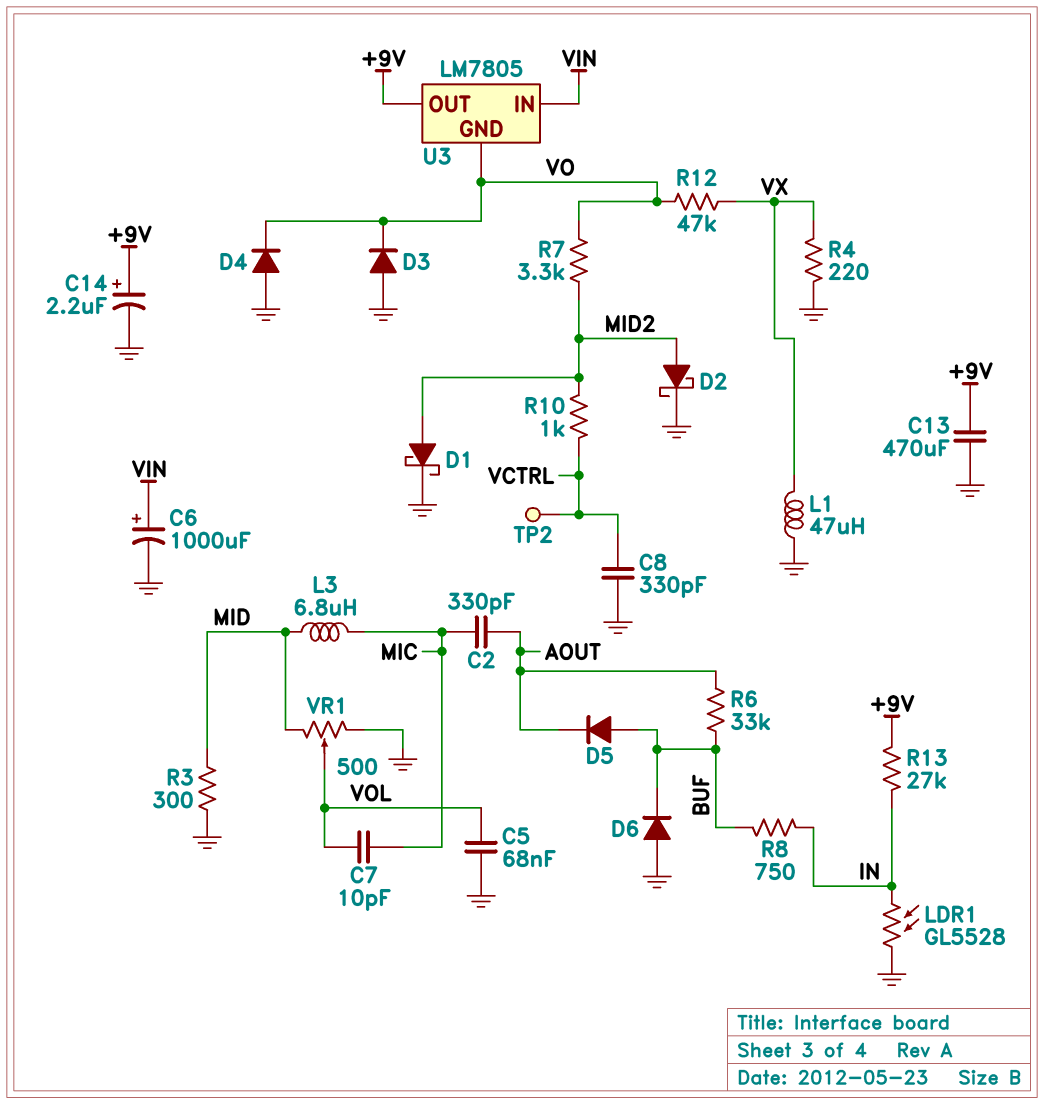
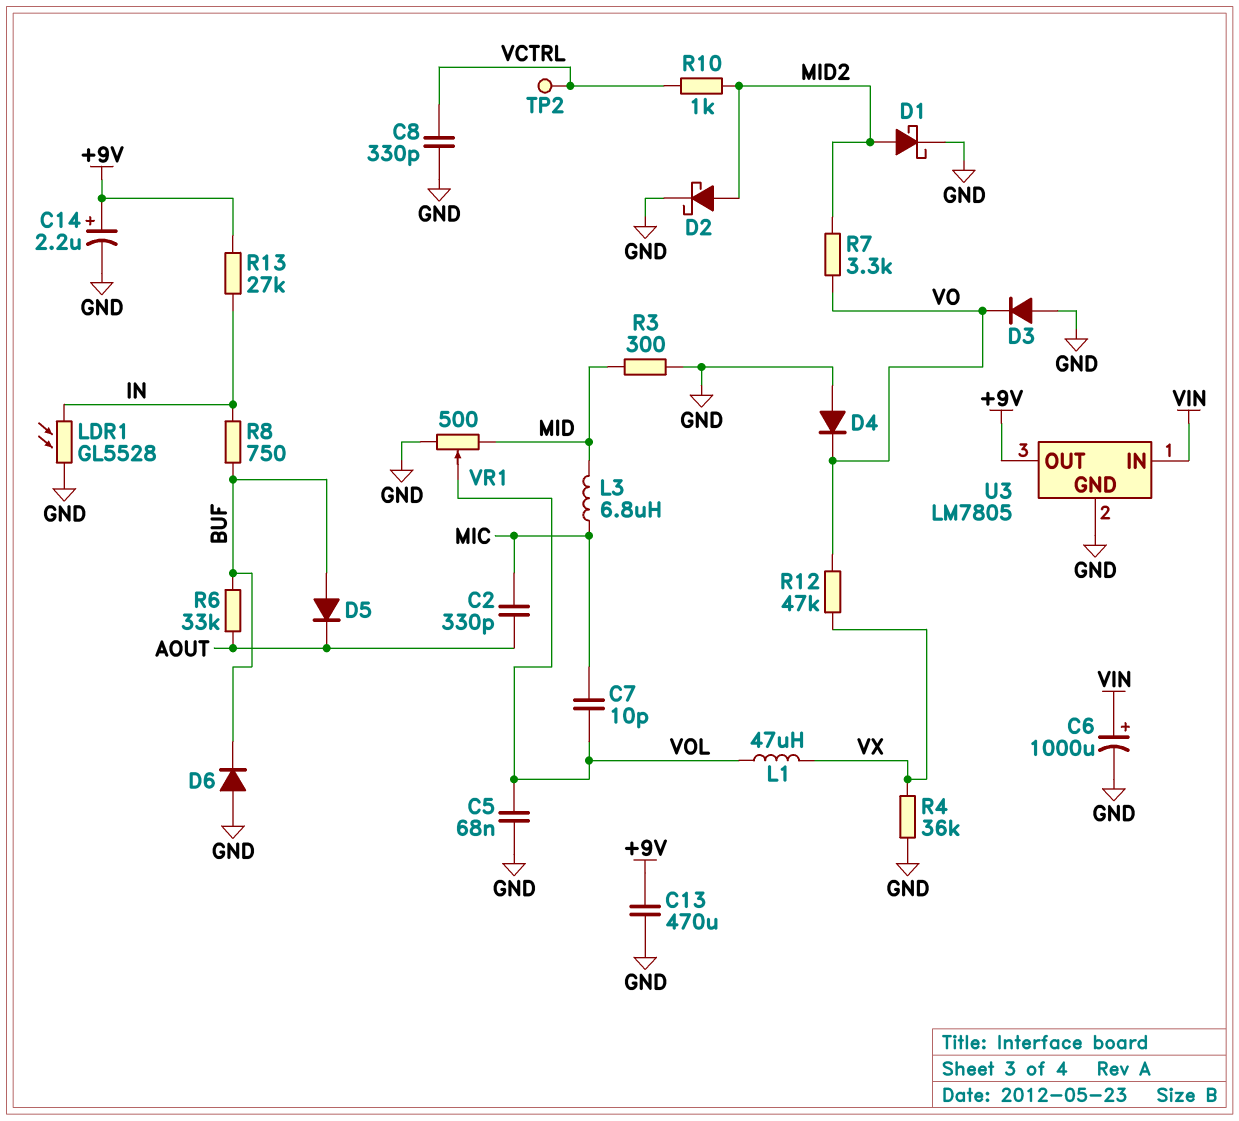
L1: 47uH (GND, VX) -> 47uH (VOL, VX)
R4: 220 (GND, VX) -> 36k (GND, VX)
U3 pin GND: VO -> GND

